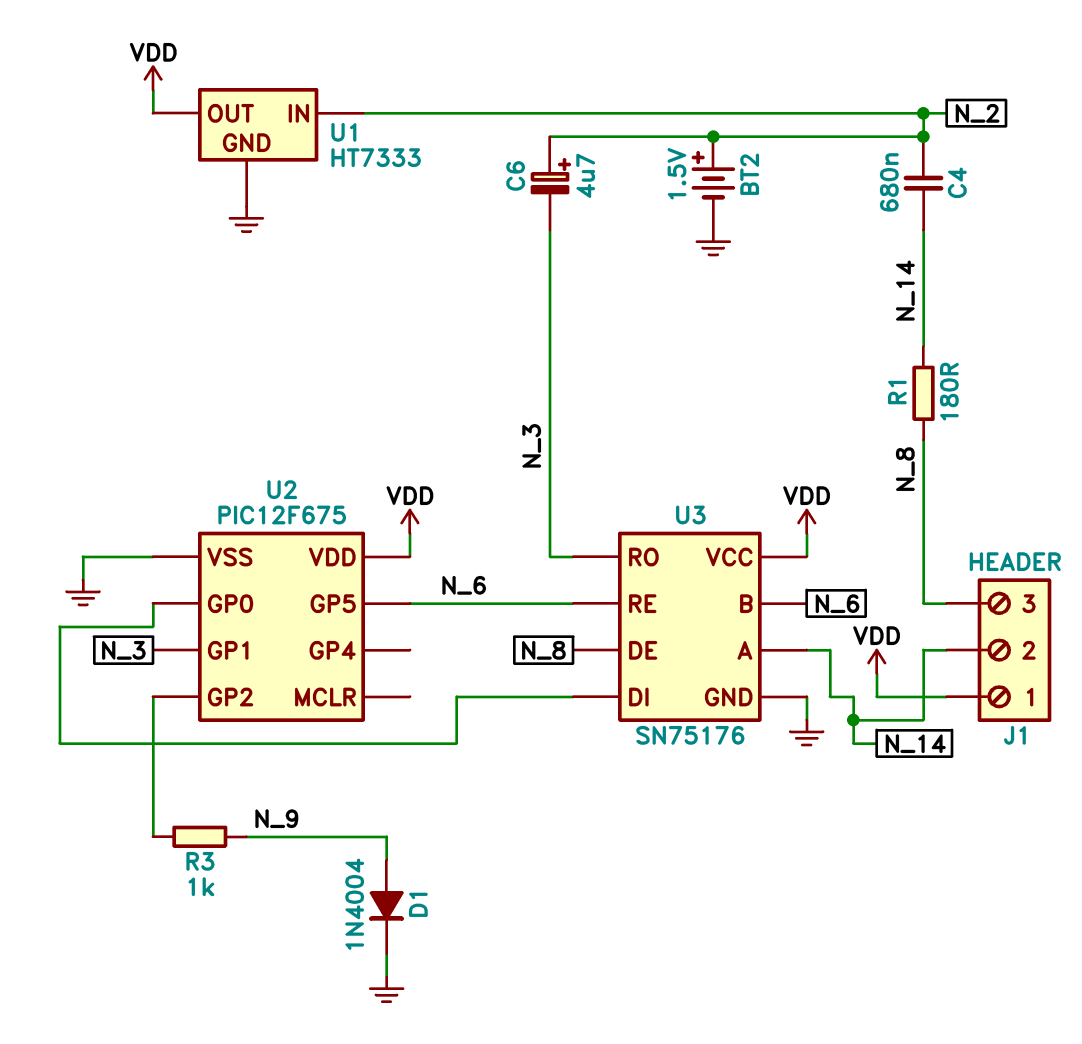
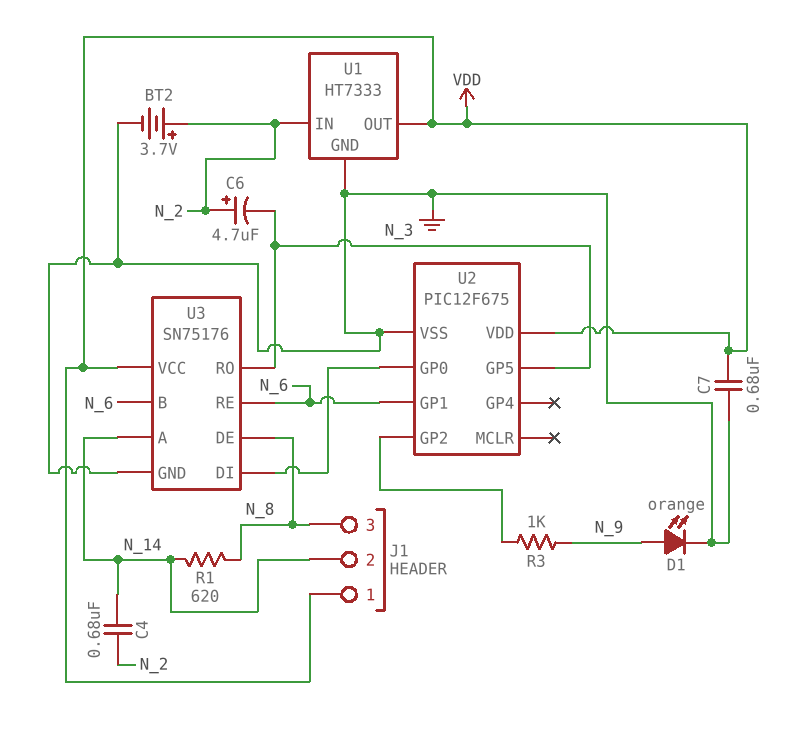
BT2: 1.5V (plus N_2, minus GND) -> 3.7V (plus N_2, minus GND)
C7: none -> 680nF (GND, VDD)
D1: diode 1N4004 (A N_9, K GND) -> LED orange (A N_9, K GND)
R1: 180 (N_8, N_14) -> 620 (N_8, N_14)
U2 pin GP1: N_3 -> N_6
U2 pin GP5: N_6 -> N_3

